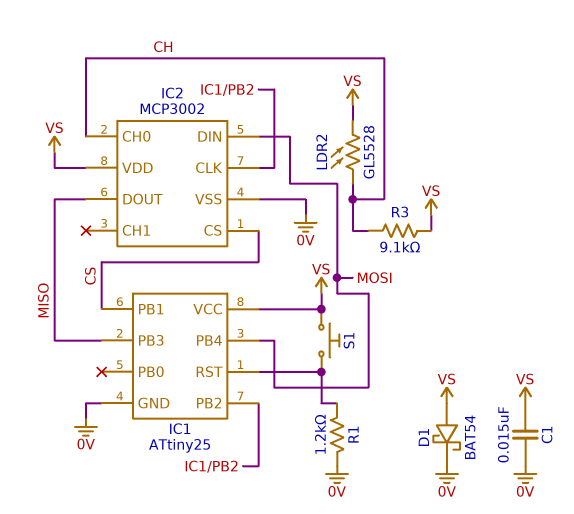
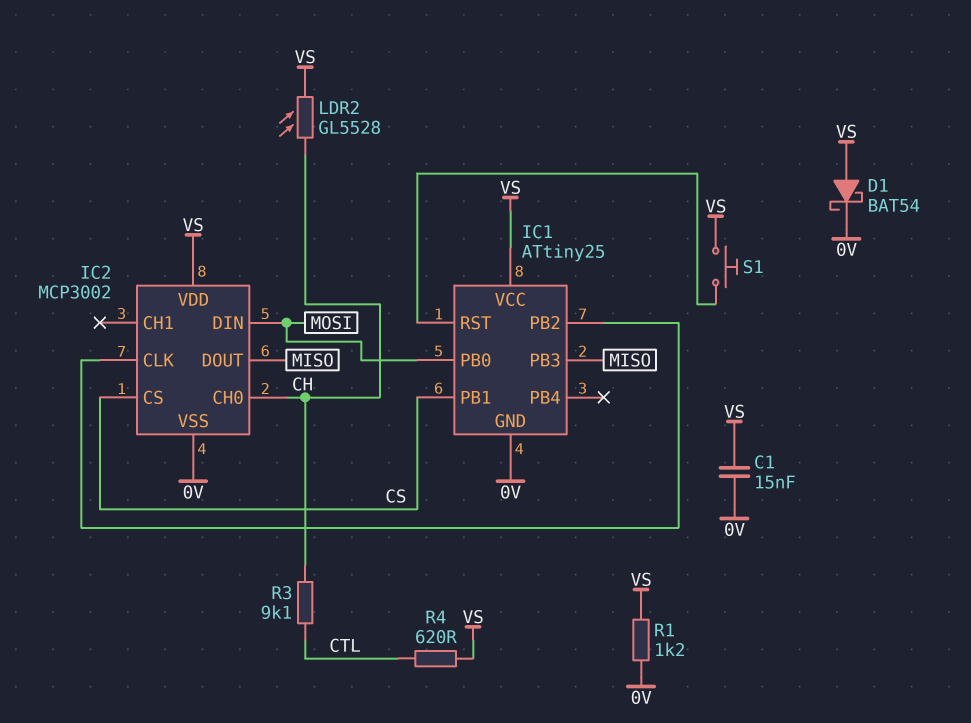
IC1 pin PB0: none -> MOSI
IC1 pin PB4: MOSI -> none
R1: 1.2k (0V, IC1/RST) -> 1.2k (0V, VS)
R3: 9.1k (CH, VS) -> 9.1k (CH, CTL)
R4: none -> 620 (CTL, VS)

